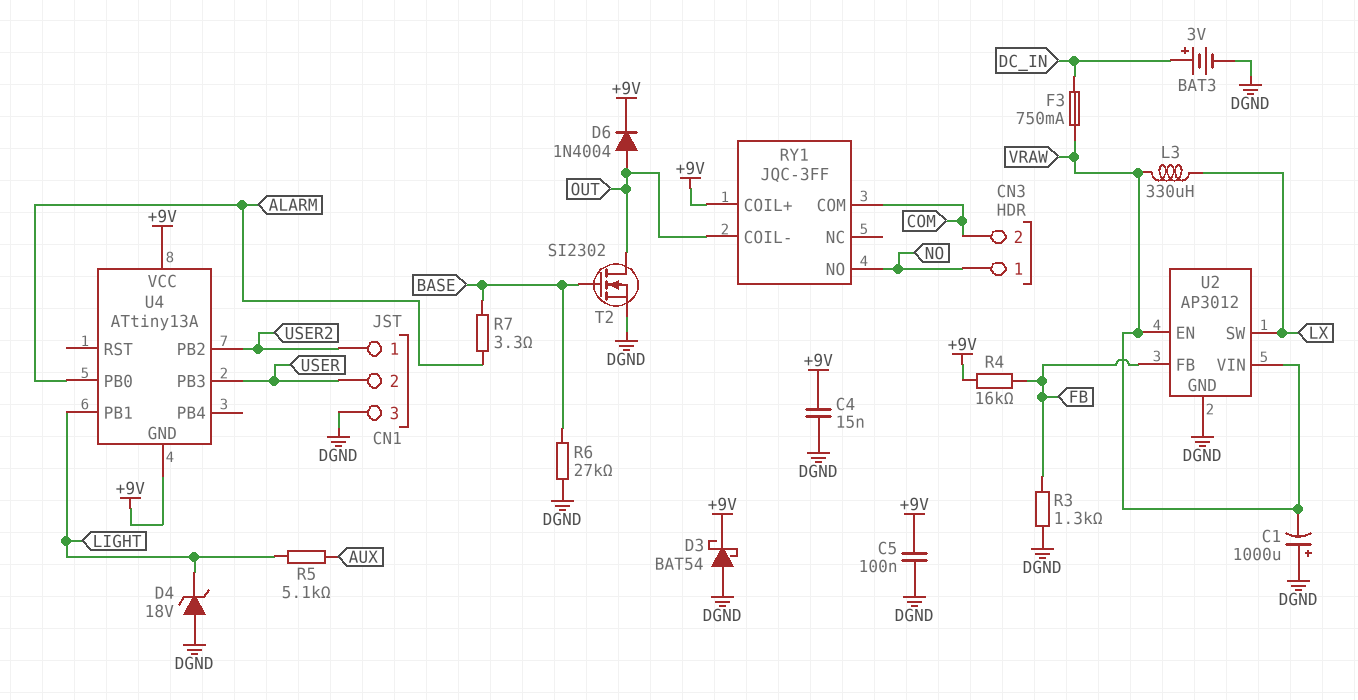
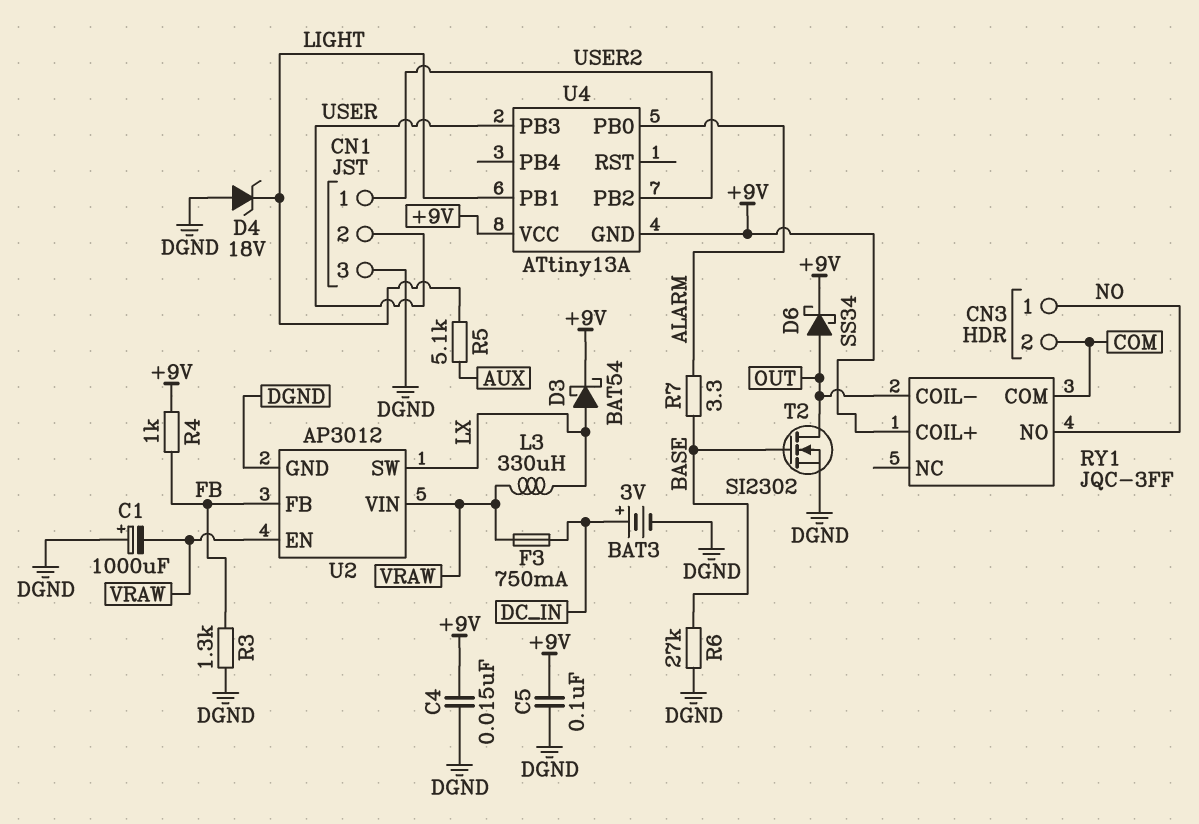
D3: schottky BAT54 (A DGND, K +9V) -> schottky BAT54 (A LX, K +9V)
D6: diode 1N4004 (A OUT, K +9V) -> schottky SS34 (A OUT, K +9V)
R4: 16k (+9V, FB) -> 1k (+9V, FB)

